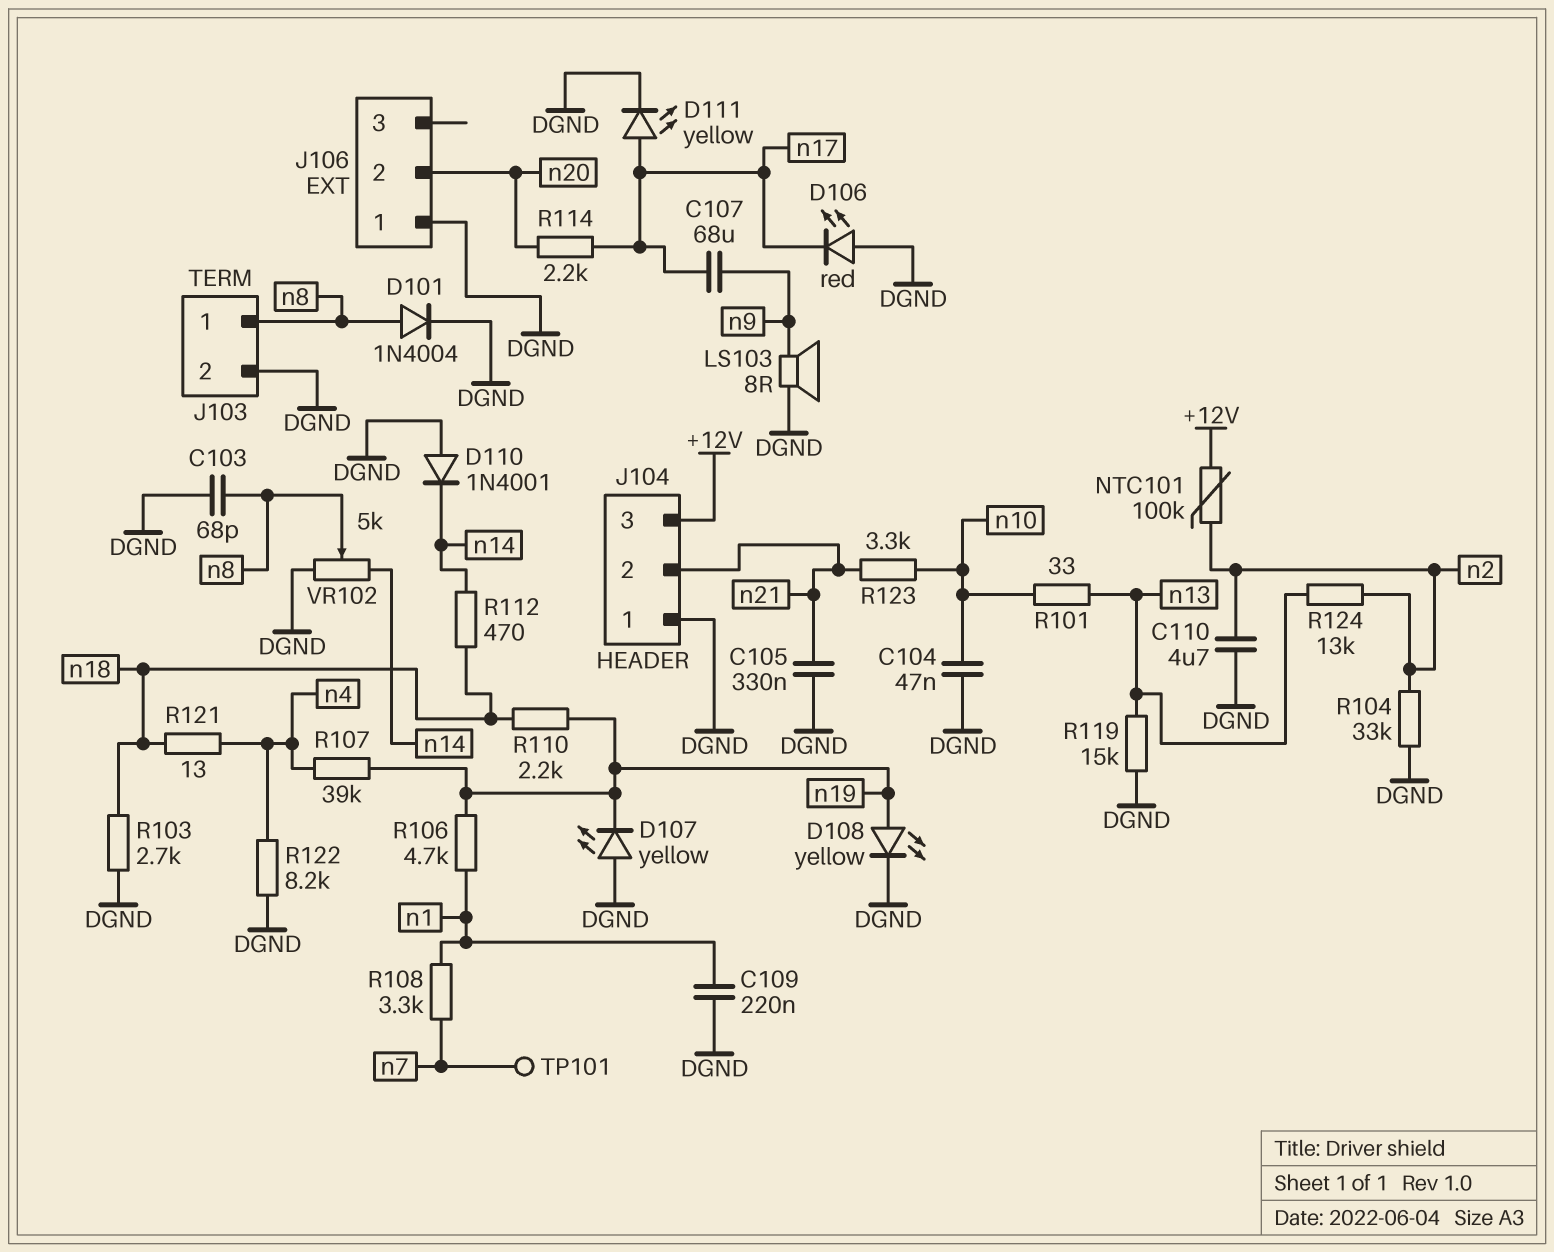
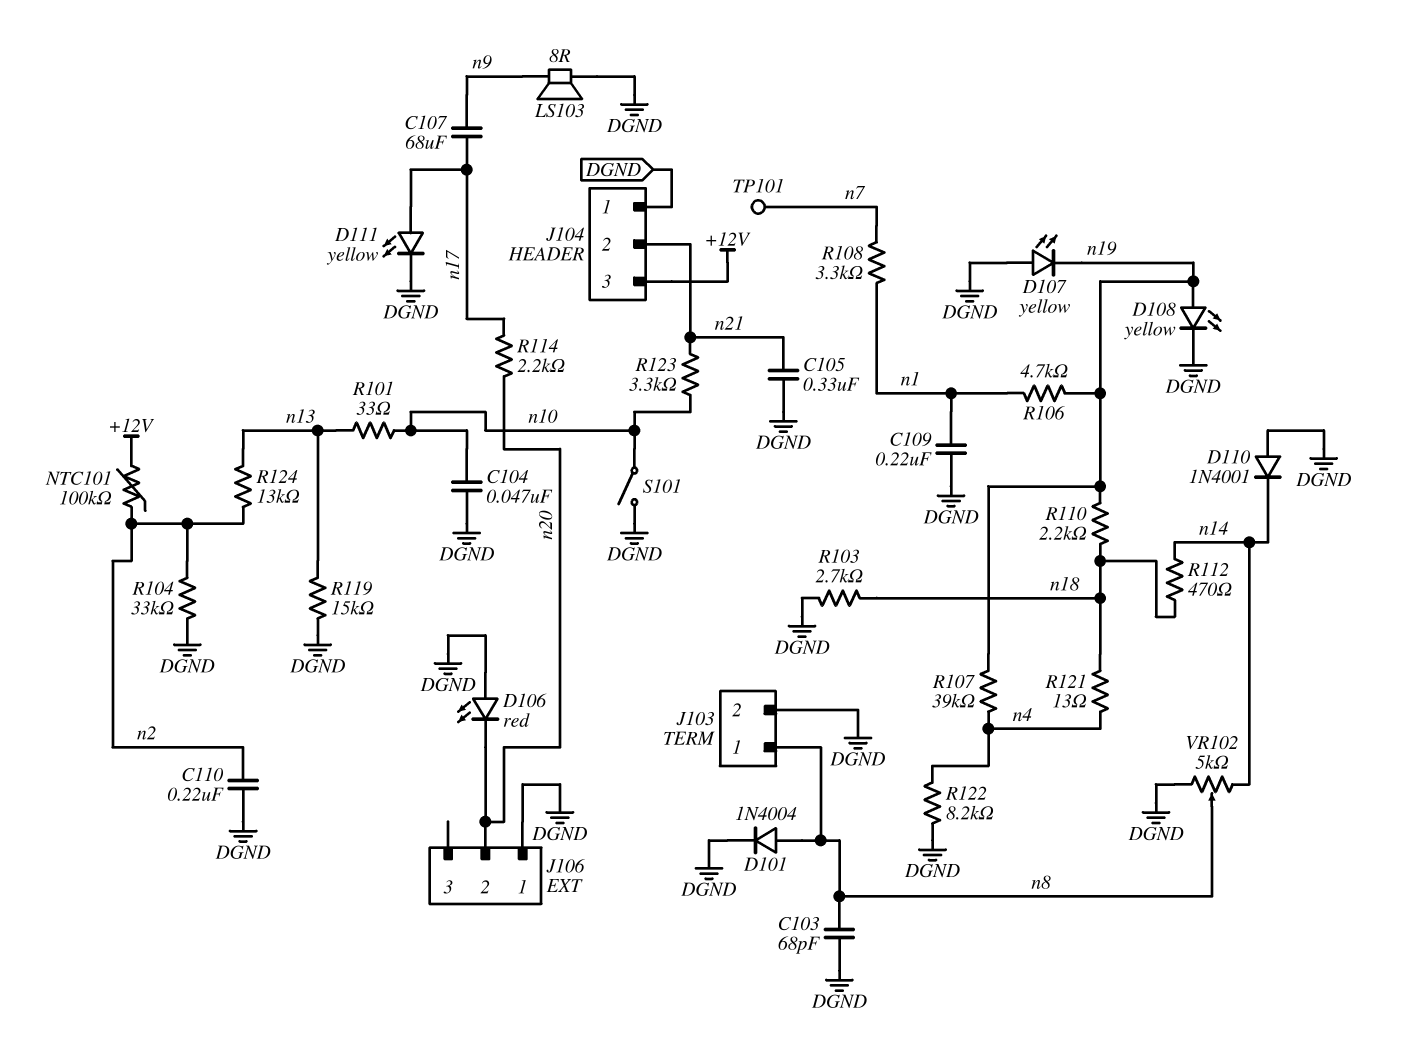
C110: 4.7uF (DGND, n2) -> 220nF (DGND, n2)
D106: LED red (A DGND, K n17) -> LED red (A DGND, K n20)
S101: none -> switch (DGND, n10)

